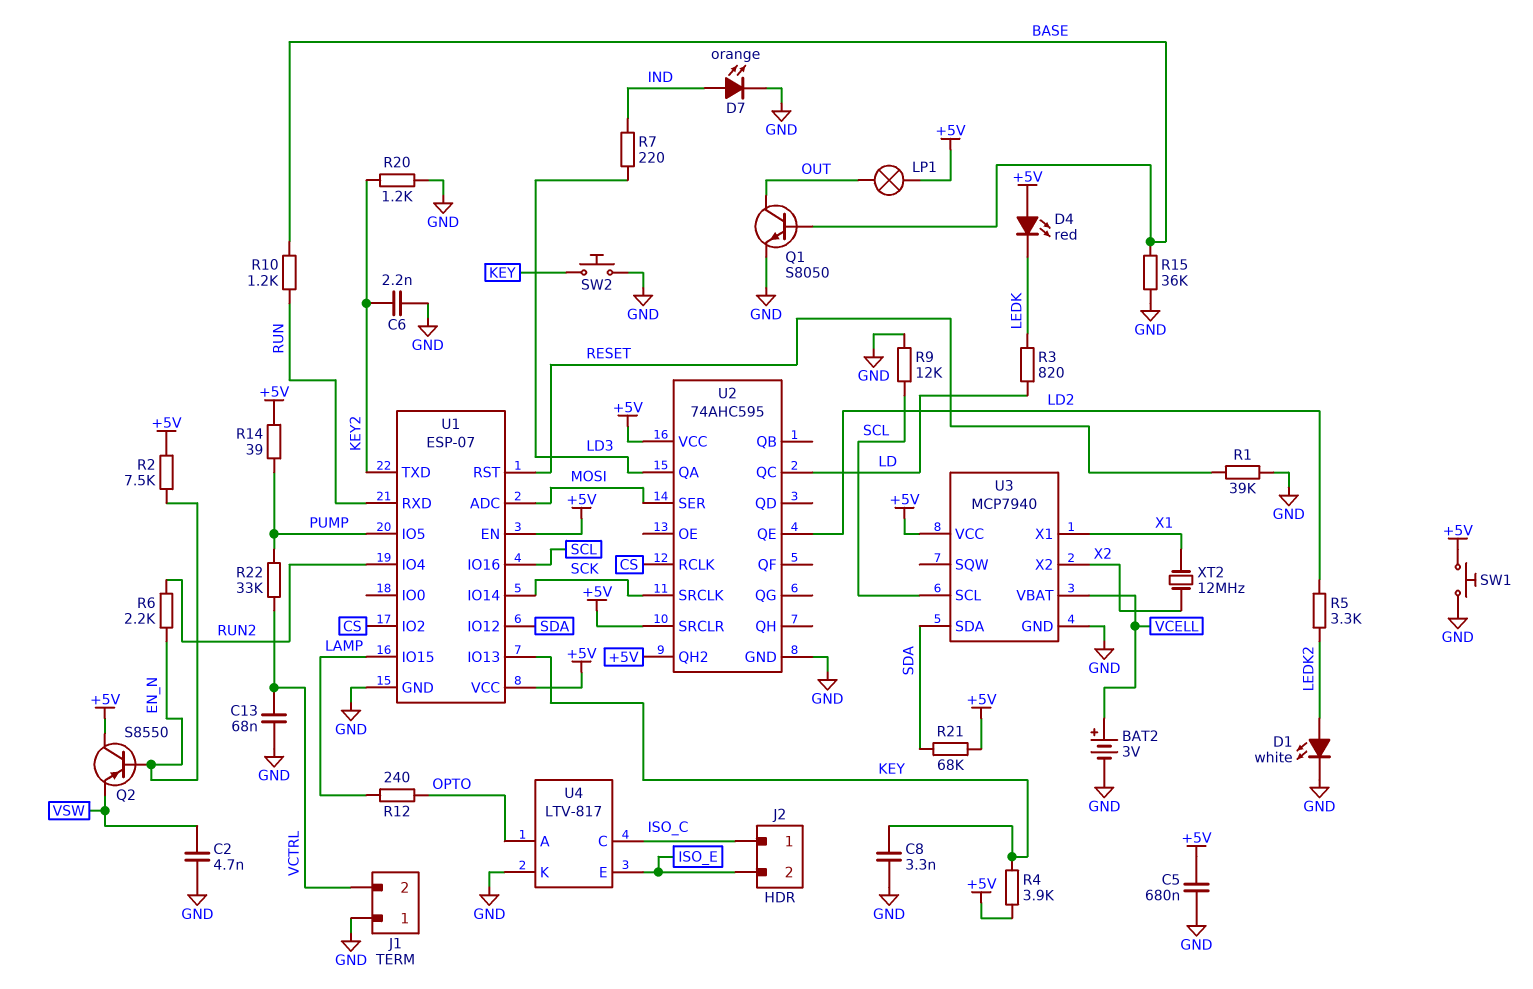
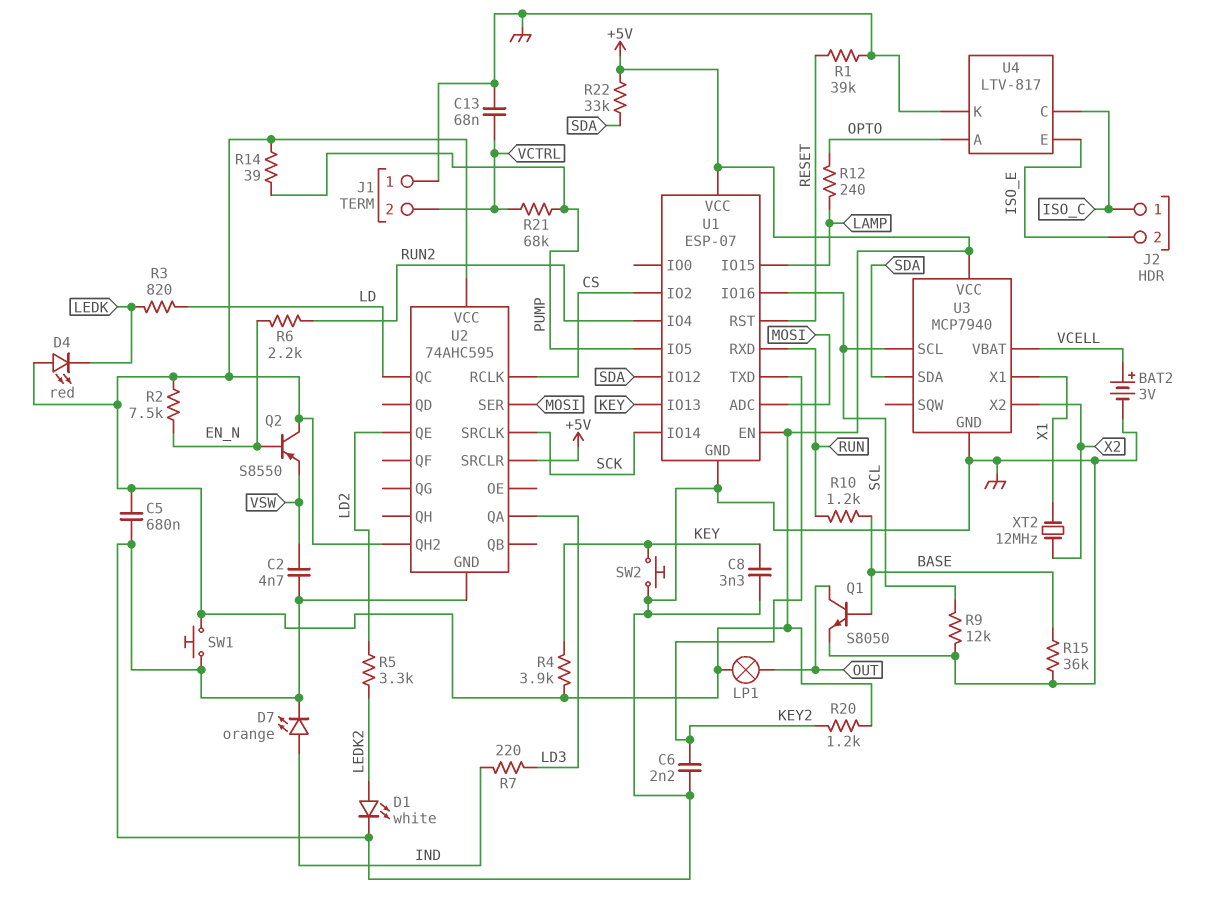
R20: 1.2k (GND, KEY2) -> 1.2k (+5V, KEY2)
R21: 68k (+5V, SDA) -> 68k (PUMP, VCTRL)
R22: 33k (PUMP, VCTRL) -> 33k (+5V, SDA)

